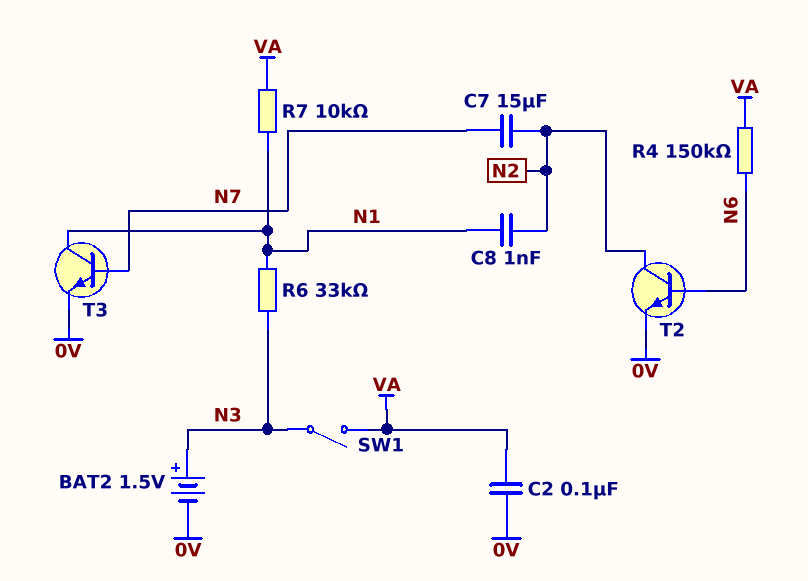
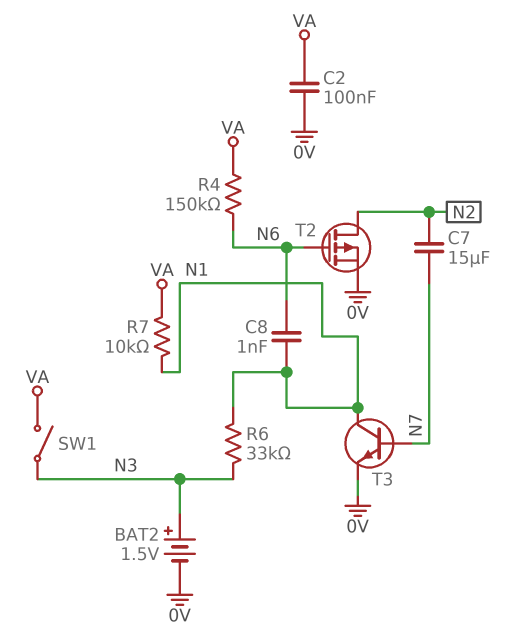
C8: 1nF (N1, N2) -> 1nF (N1, N6)
T2: NPN (B N6, C N2, E 0V) -> PMOS (G N6, D N2, S 0V)

